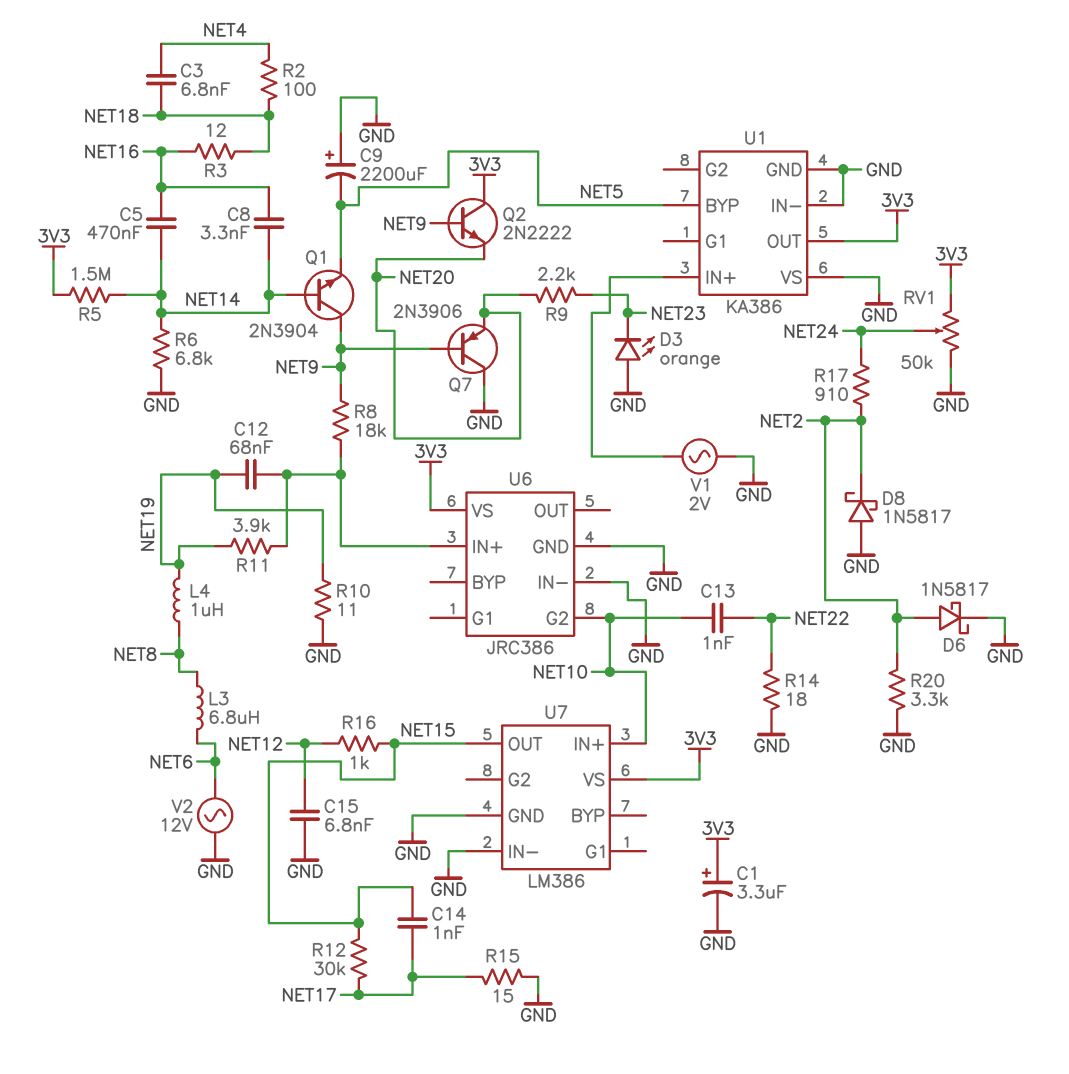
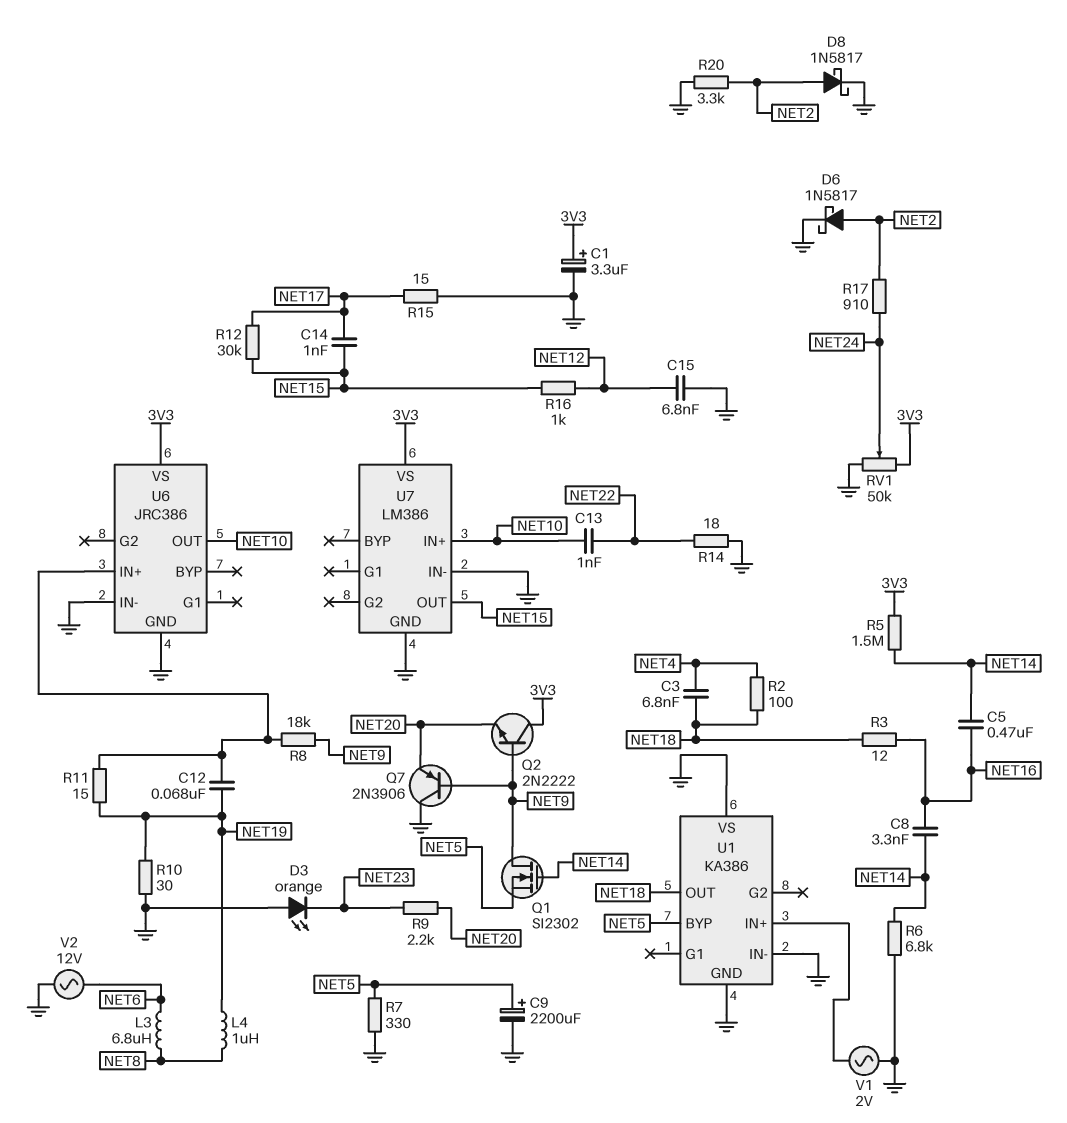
C9: 2200uF (plus GND, minus NET5) -> 2200uF (plus NET5, minus GND)
D8: schottky 1N5817 (A GND, K NET2) -> schottky 1N5817 (A NET2, K GND)
Q1: NPN 2N3904 (B NET14, C NET9, E NET5) -> NMOS SI2302 (G NET14, D NET9, S NET5)
R7: none -> 330 (GND, NET5)
R10: 11 (GND, NET19) -> 30 (GND, NET19)
R11: 3.9k (NET19, U6/IN+) -> 15 (NET19, U6/IN+)
U1 pin OUT: 3V3 -> NET18
U6 pin G2: NET10 -> none
U6 pin OUT: none -> NET10

